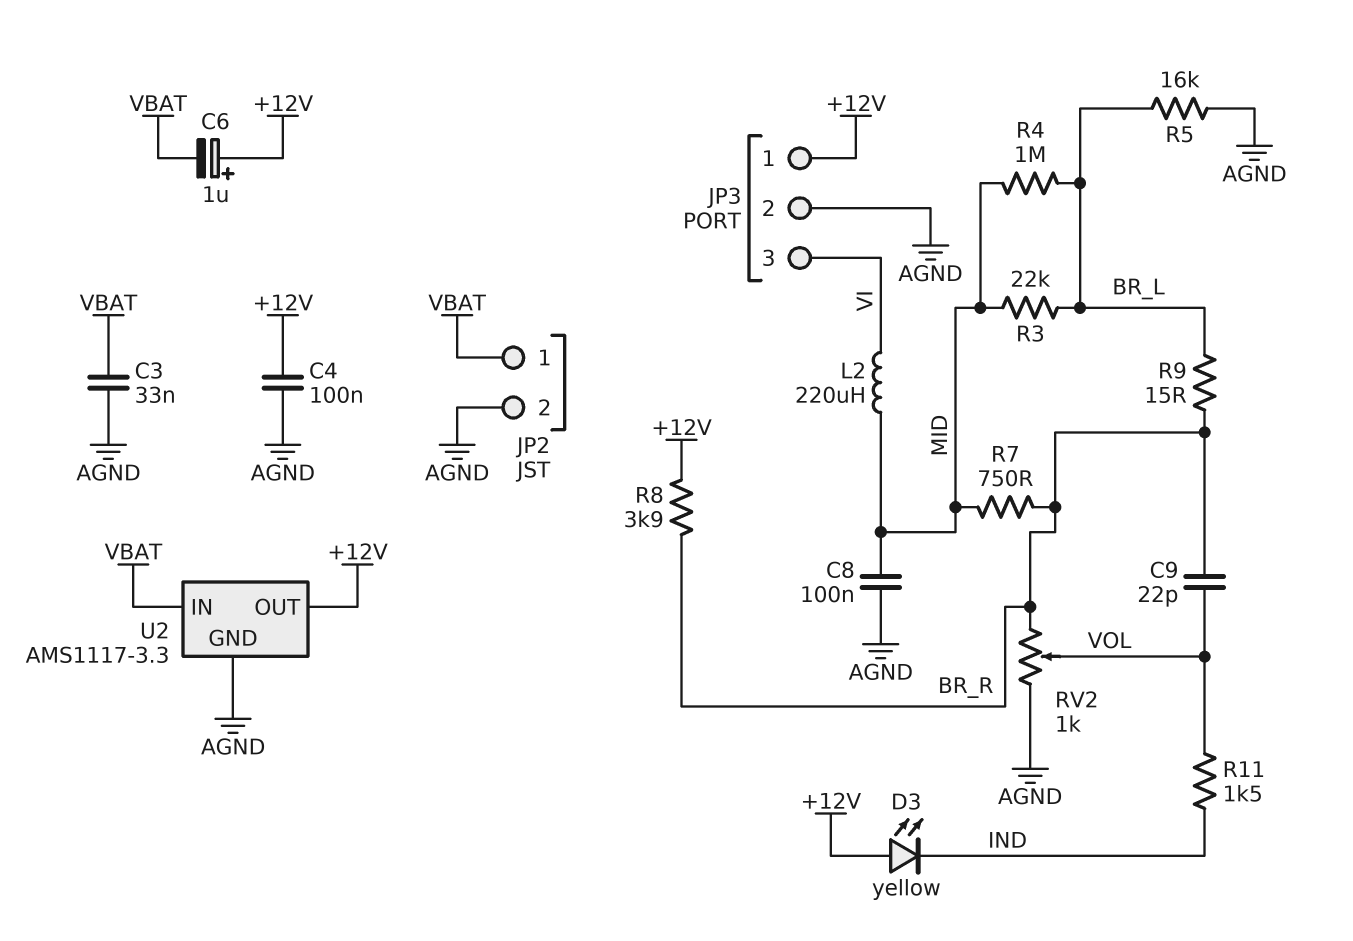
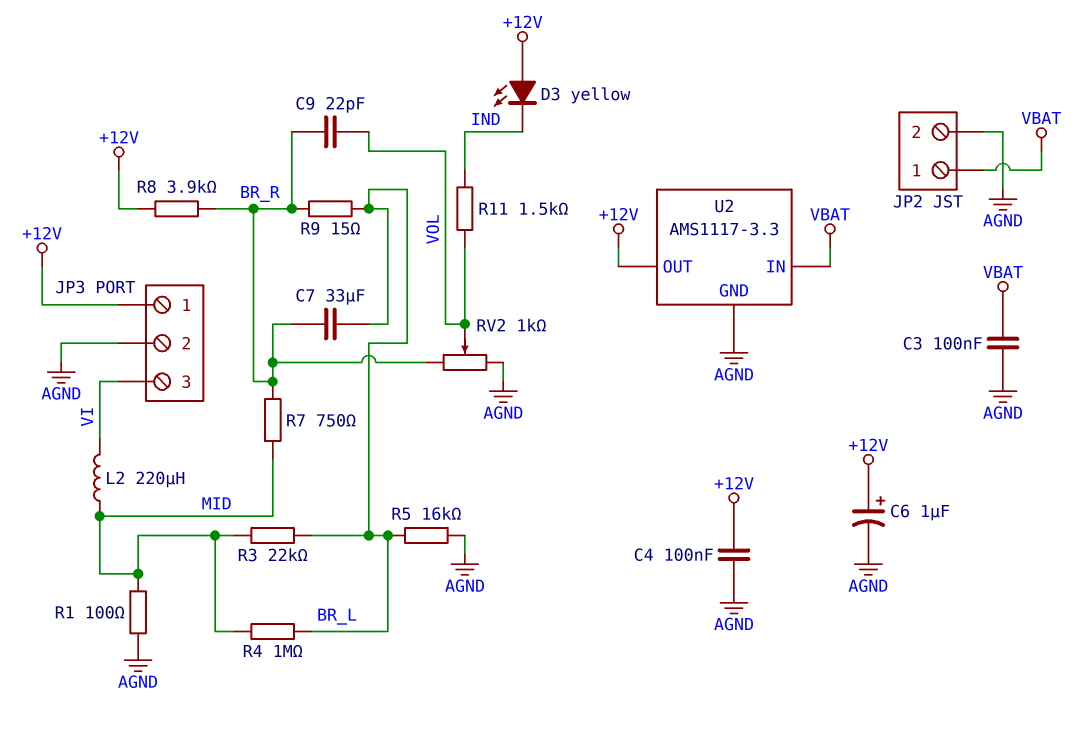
C3: 33nF (AGND, VBAT) -> 100nF (AGND, VBAT)
C6: 1uF (plus +12V, minus VBAT) -> 1uF (plus +12V, minus AGND)
C7: none -> 33uF (BR_L, BR_R)
C8: 100nF (AGND, MID) -> none
R1: none -> 100 (AGND, MID)

